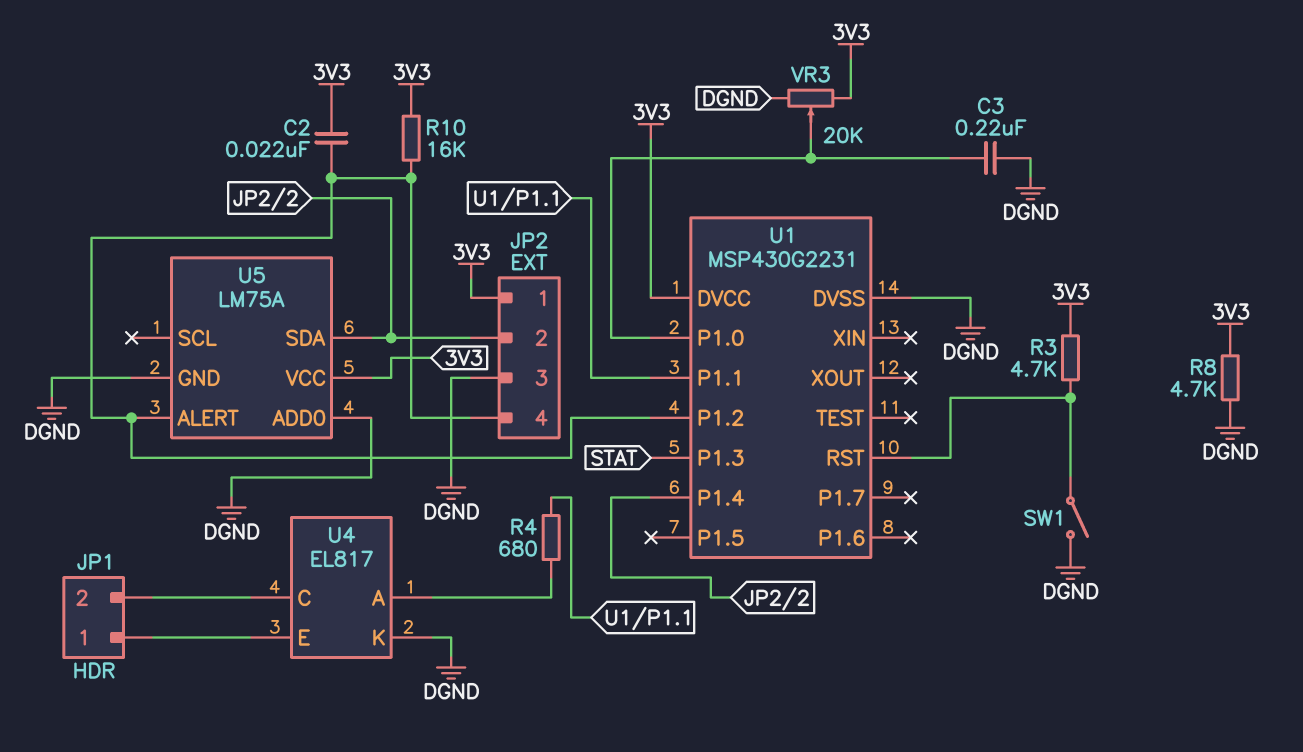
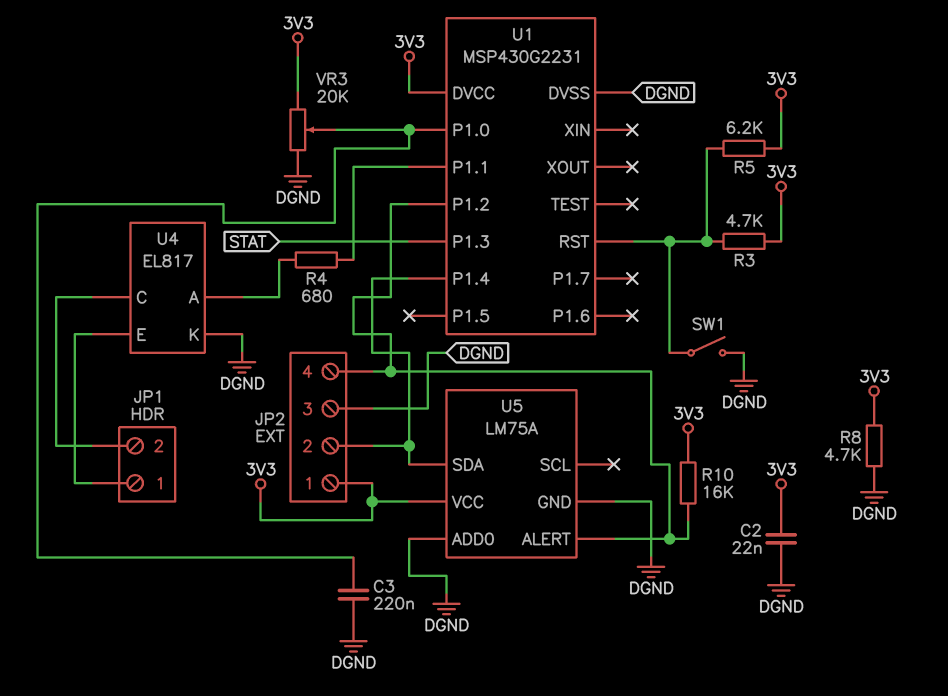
C2: 22nF (3V3, JP2/4) -> 22nF (3V3, DGND)
R5: none -> 6.2k (3V3, U1/RST)

